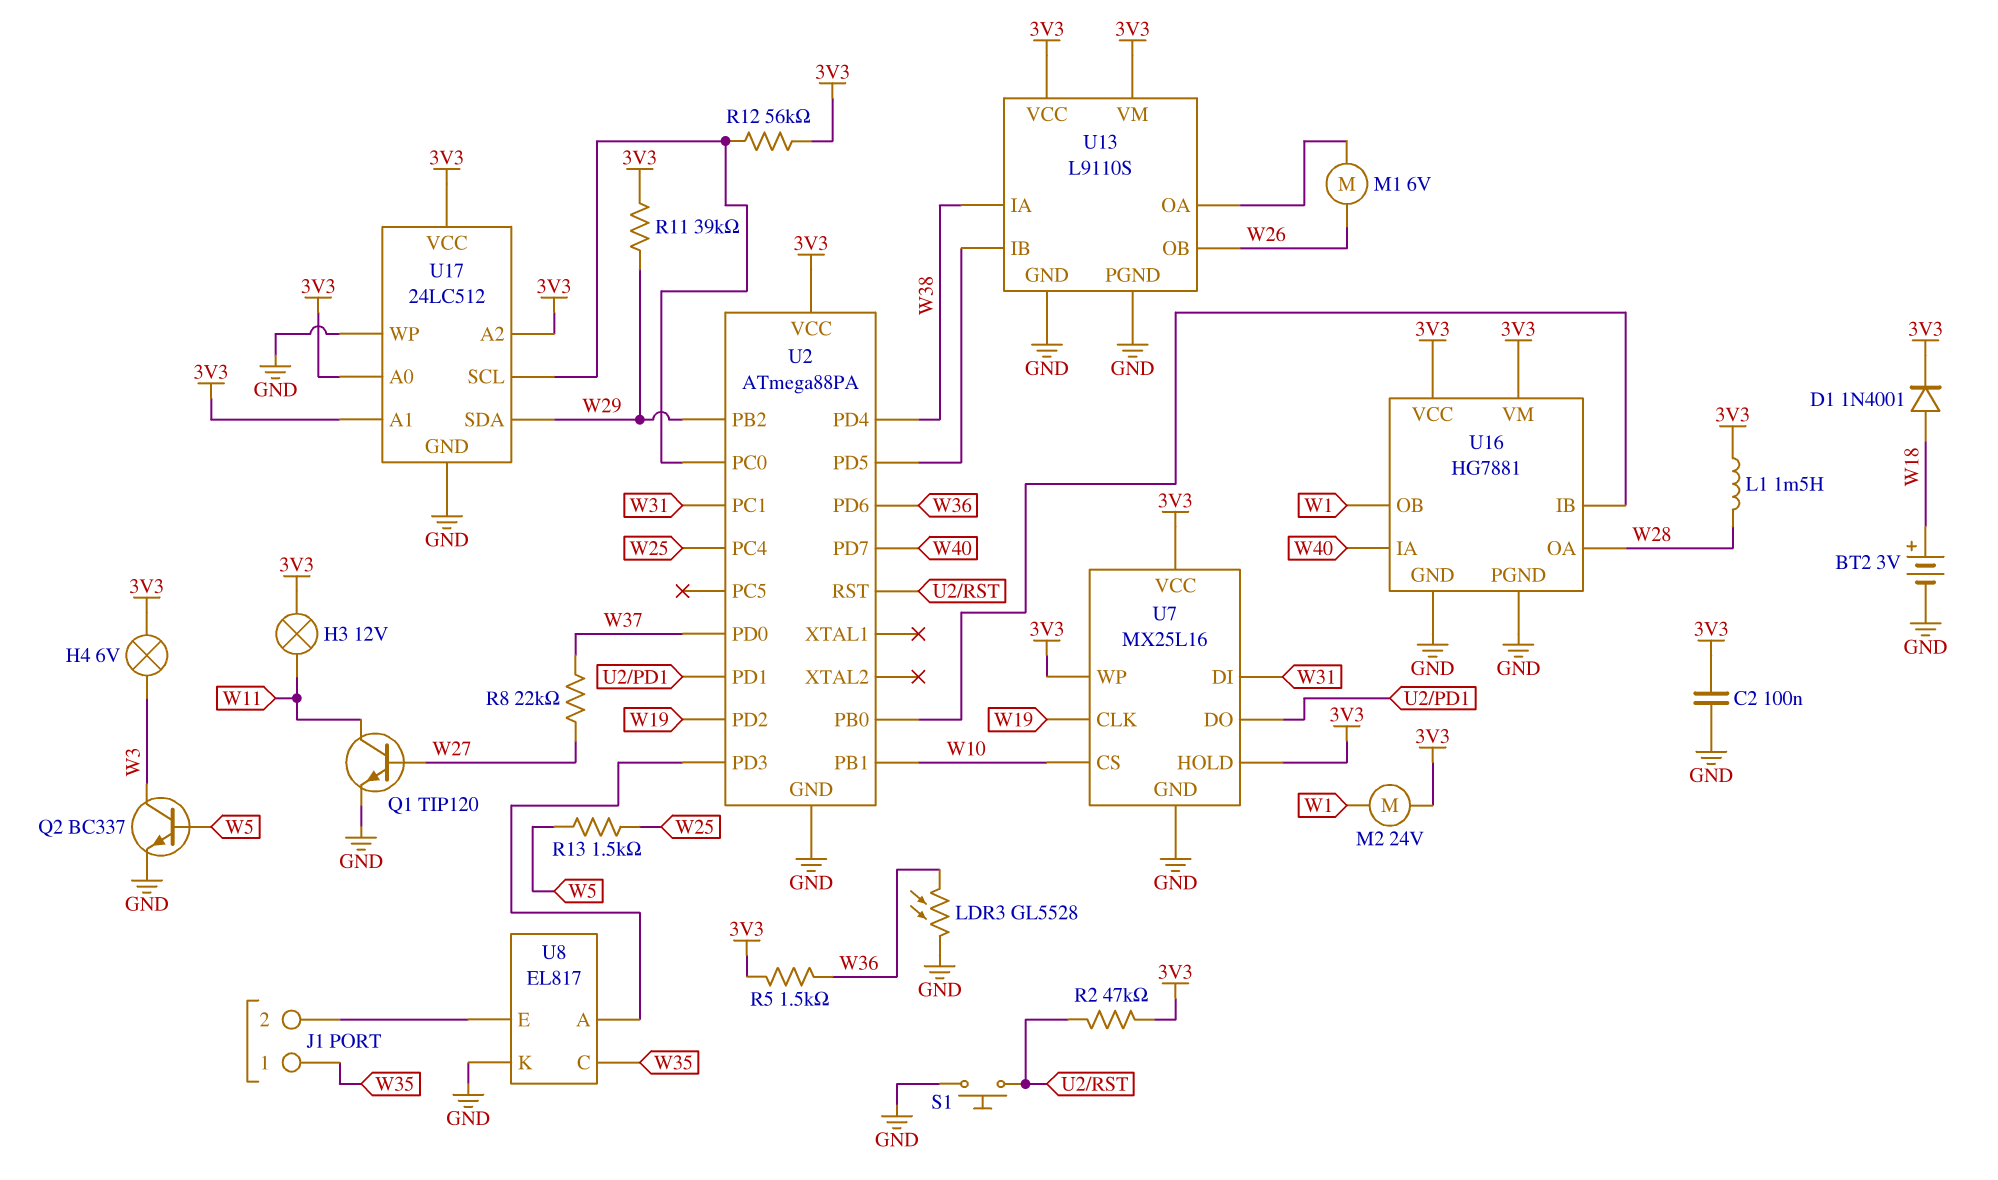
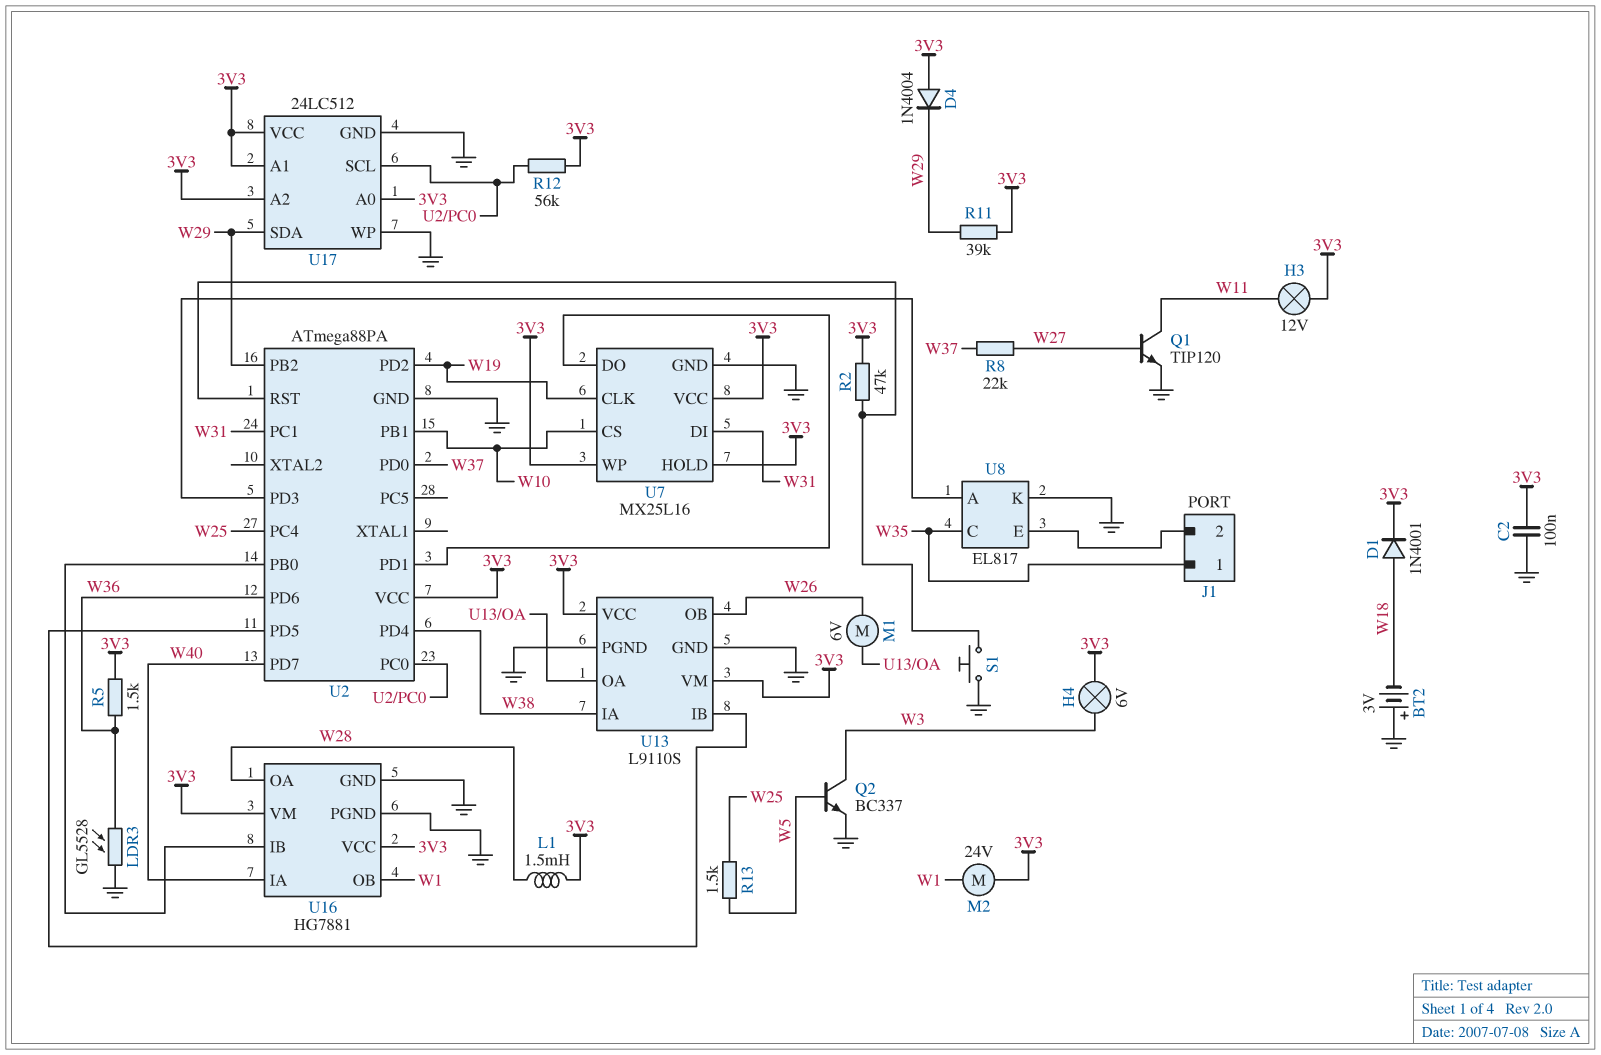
BT2: 3V (plus W18, minus GND) -> 3V (plus GND, minus W18)
D4: none -> diode 1N4004 (A 3V3, K W29)

